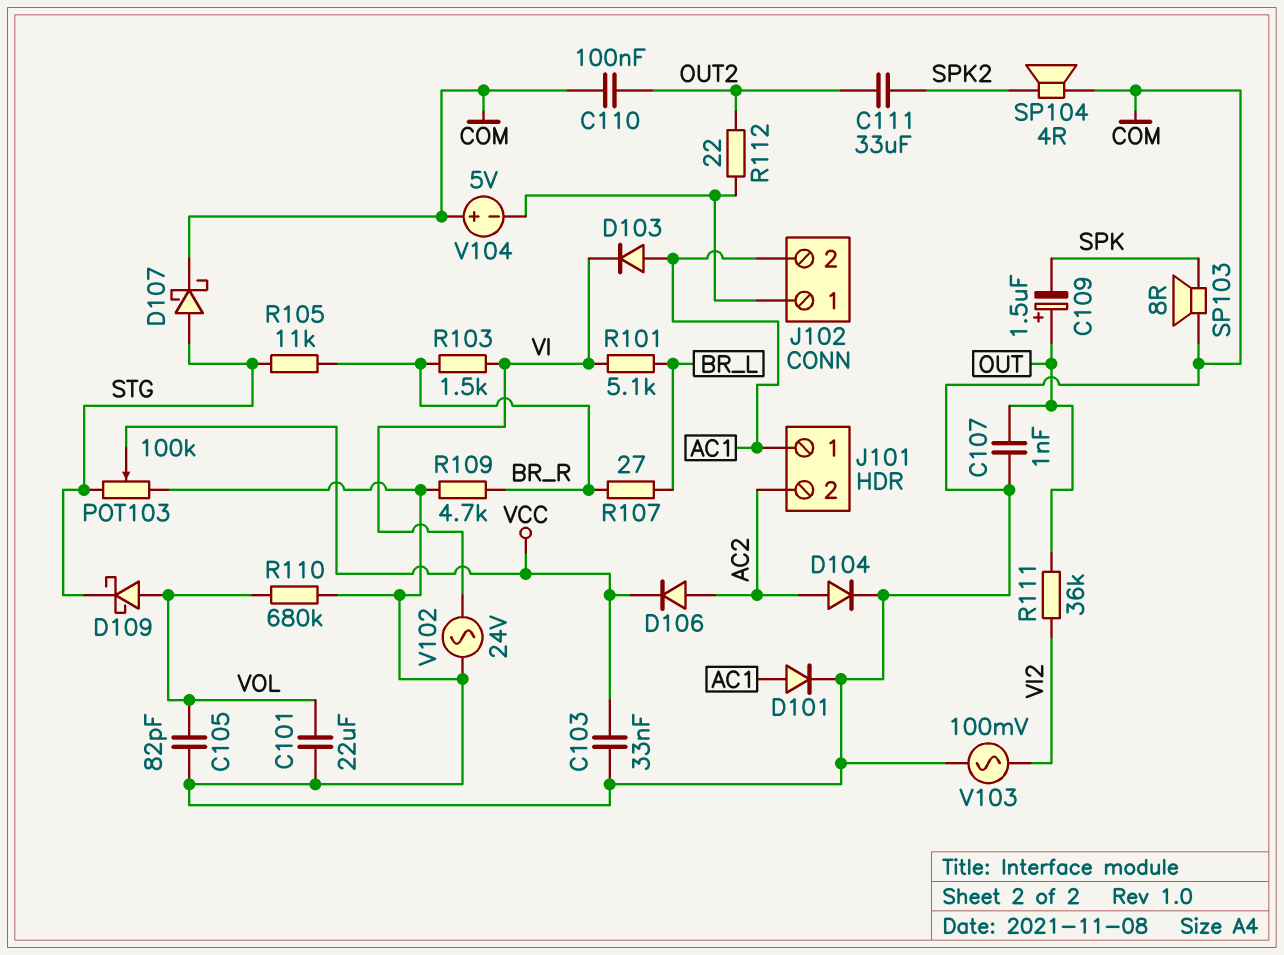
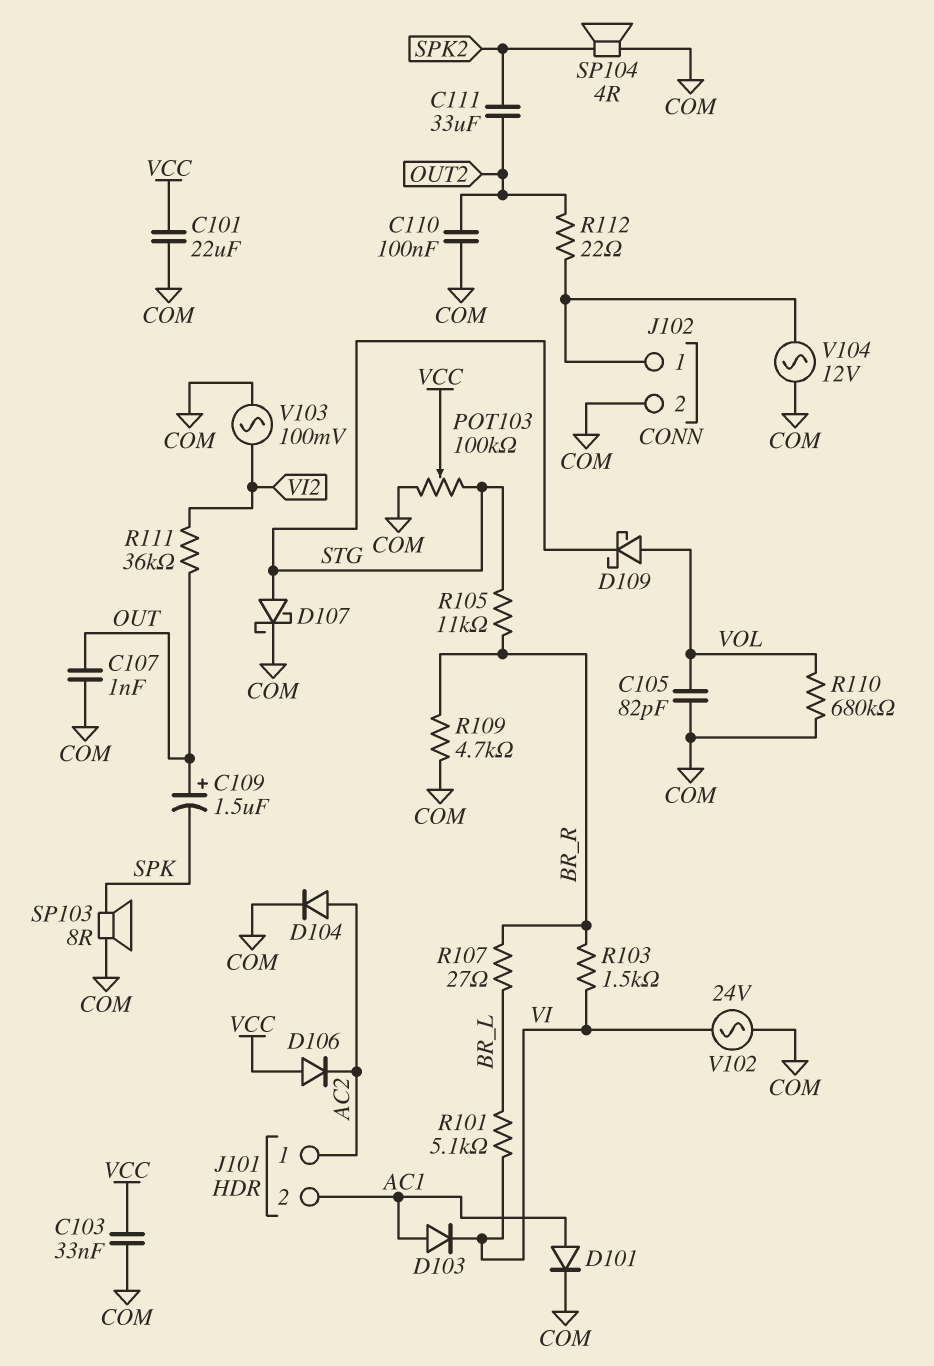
C101: 22uF (COM, VOL) -> 22uF (COM, VCC)
D106: diode (A AC2, K VCC) -> diode (A VCC, K AC2)
J101 pin 1: AC1 -> AC2
J101 pin 2: AC2 -> AC1
J102 pin 2: AC1 -> COM
V104: 5V (plus COM, minus J102/1) -> AC 12V (COM, J102/1)

